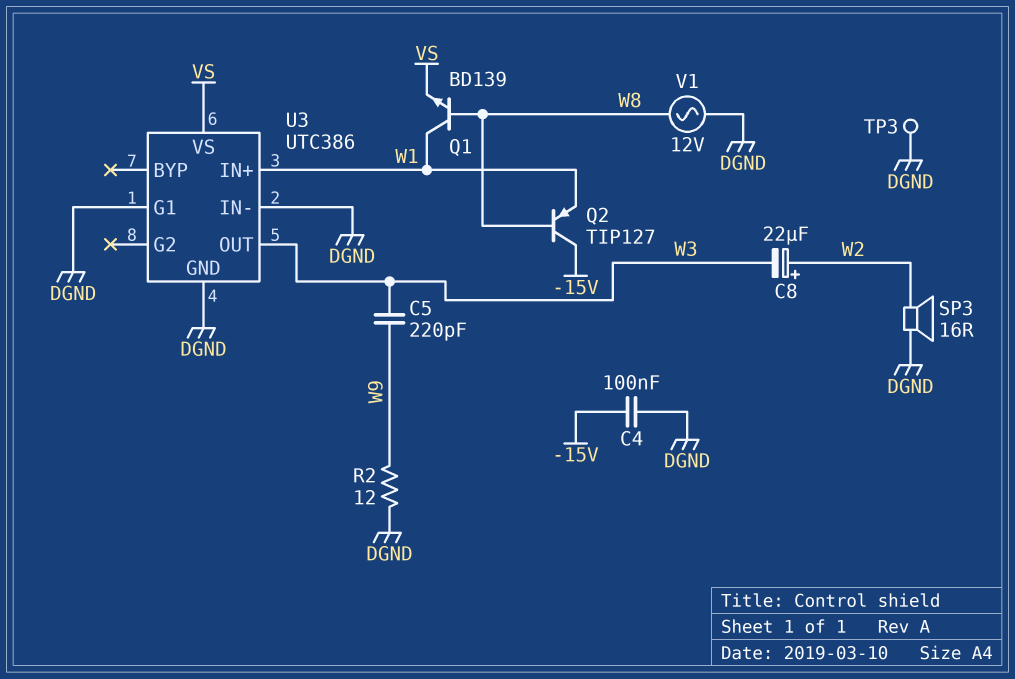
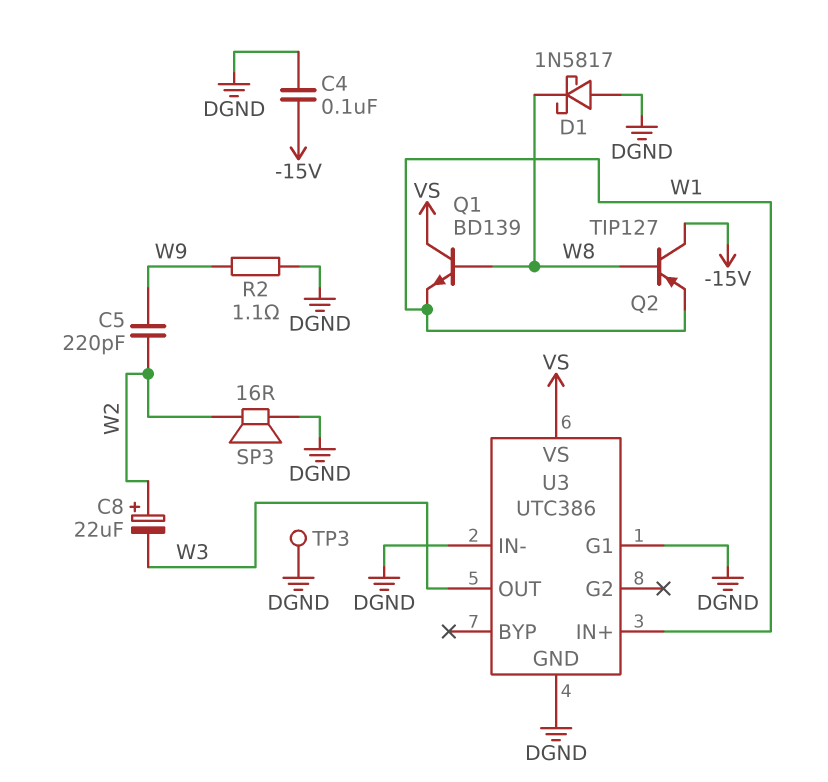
C5: 220pF (W3, W9) -> 220pF (W2, W9)
D1: none -> schottky 1N5817 (A DGND, K W8)
Q1: NPN BD139 (B W8, C W1, E VS) -> NPN BD139 (B W8, C VS, E W1)
R2: 12 (DGND, W9) -> 1.1 (DGND, W9)
V1: AC 12V (DGND, W8) -> none

